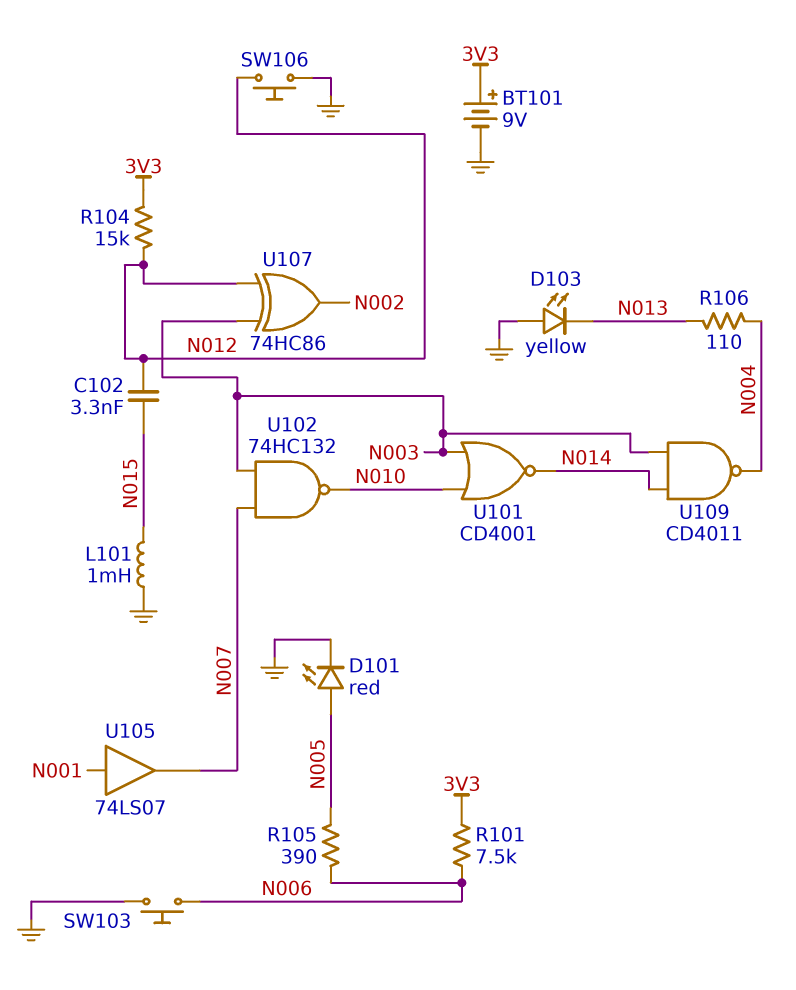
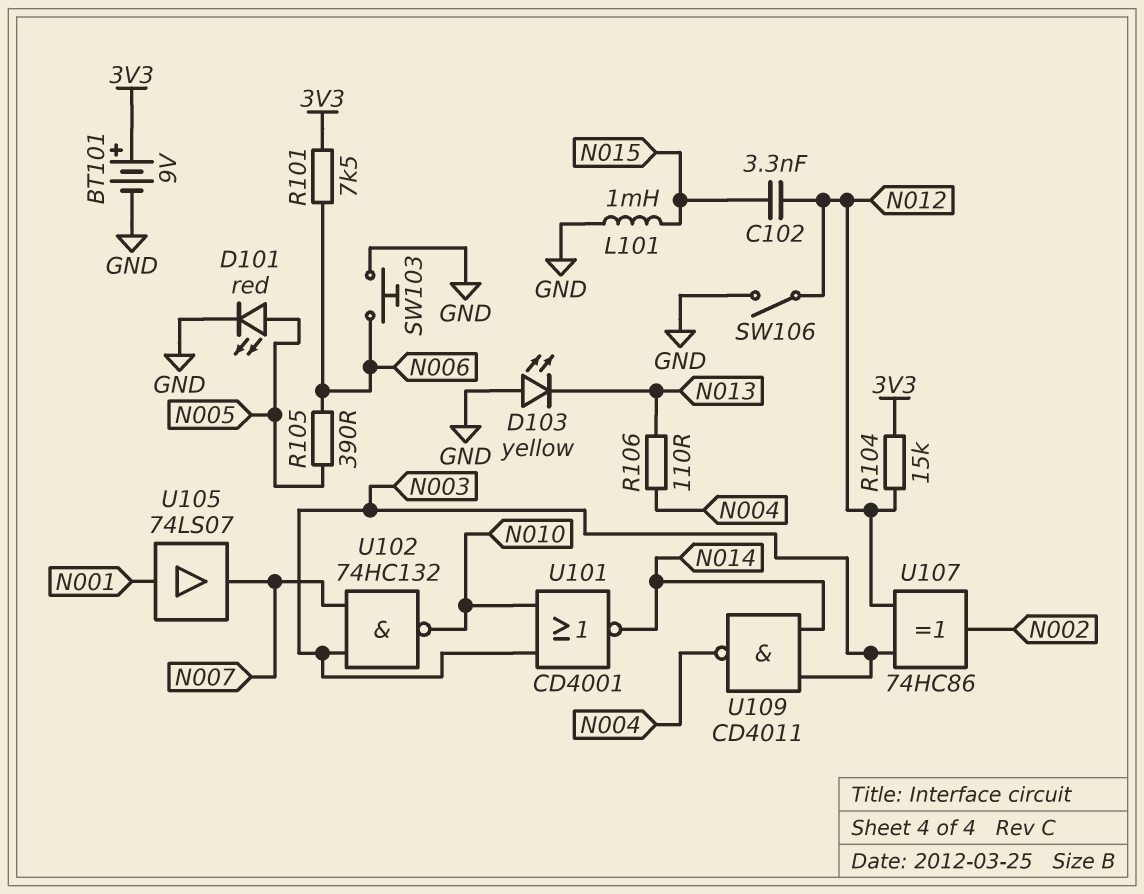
SW106: button (GND, N012) -> switch (GND, N012)

